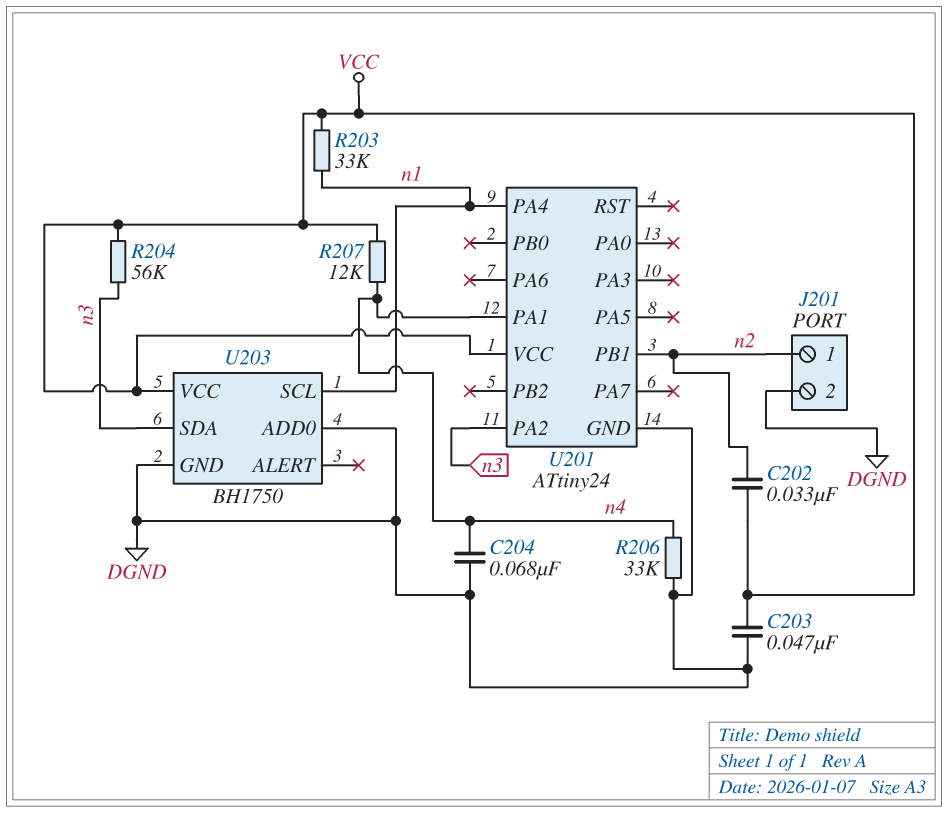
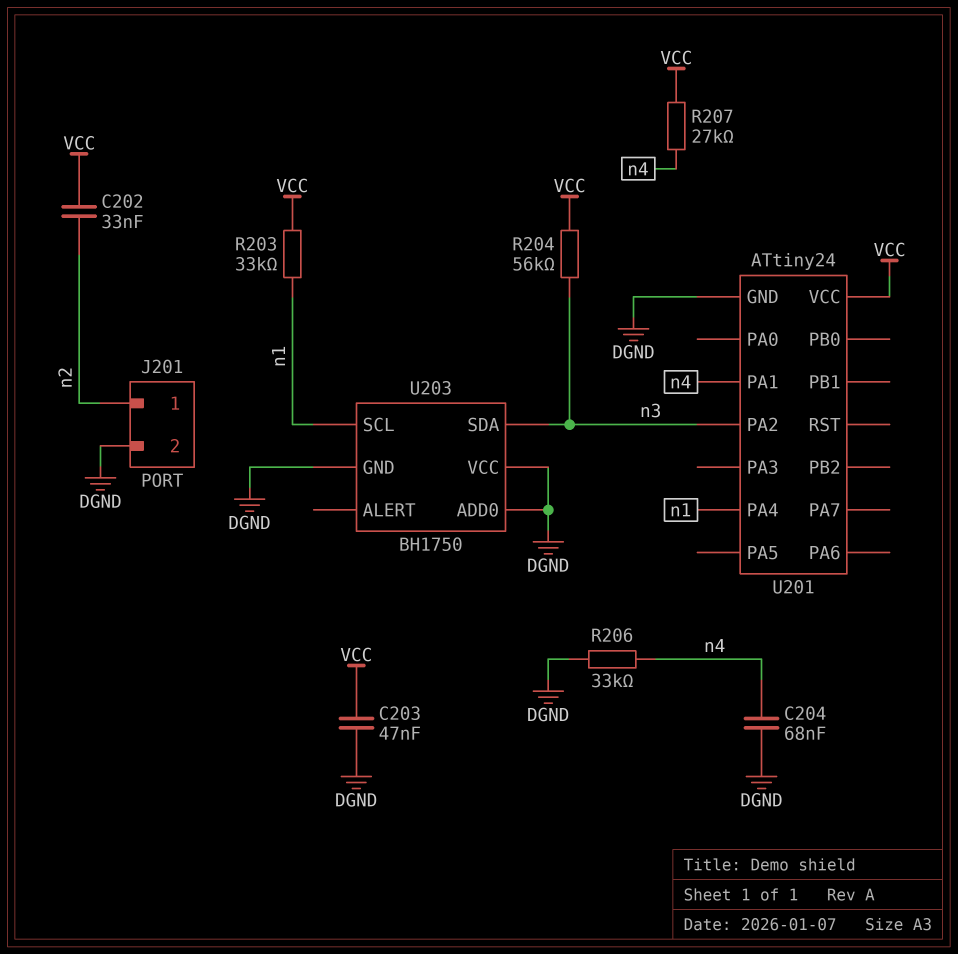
R207: 12k (VCC, n4) -> 27k (VCC, n4)
U201 pin PB1: n2 -> none
U203 pin VCC: VCC -> DGND

